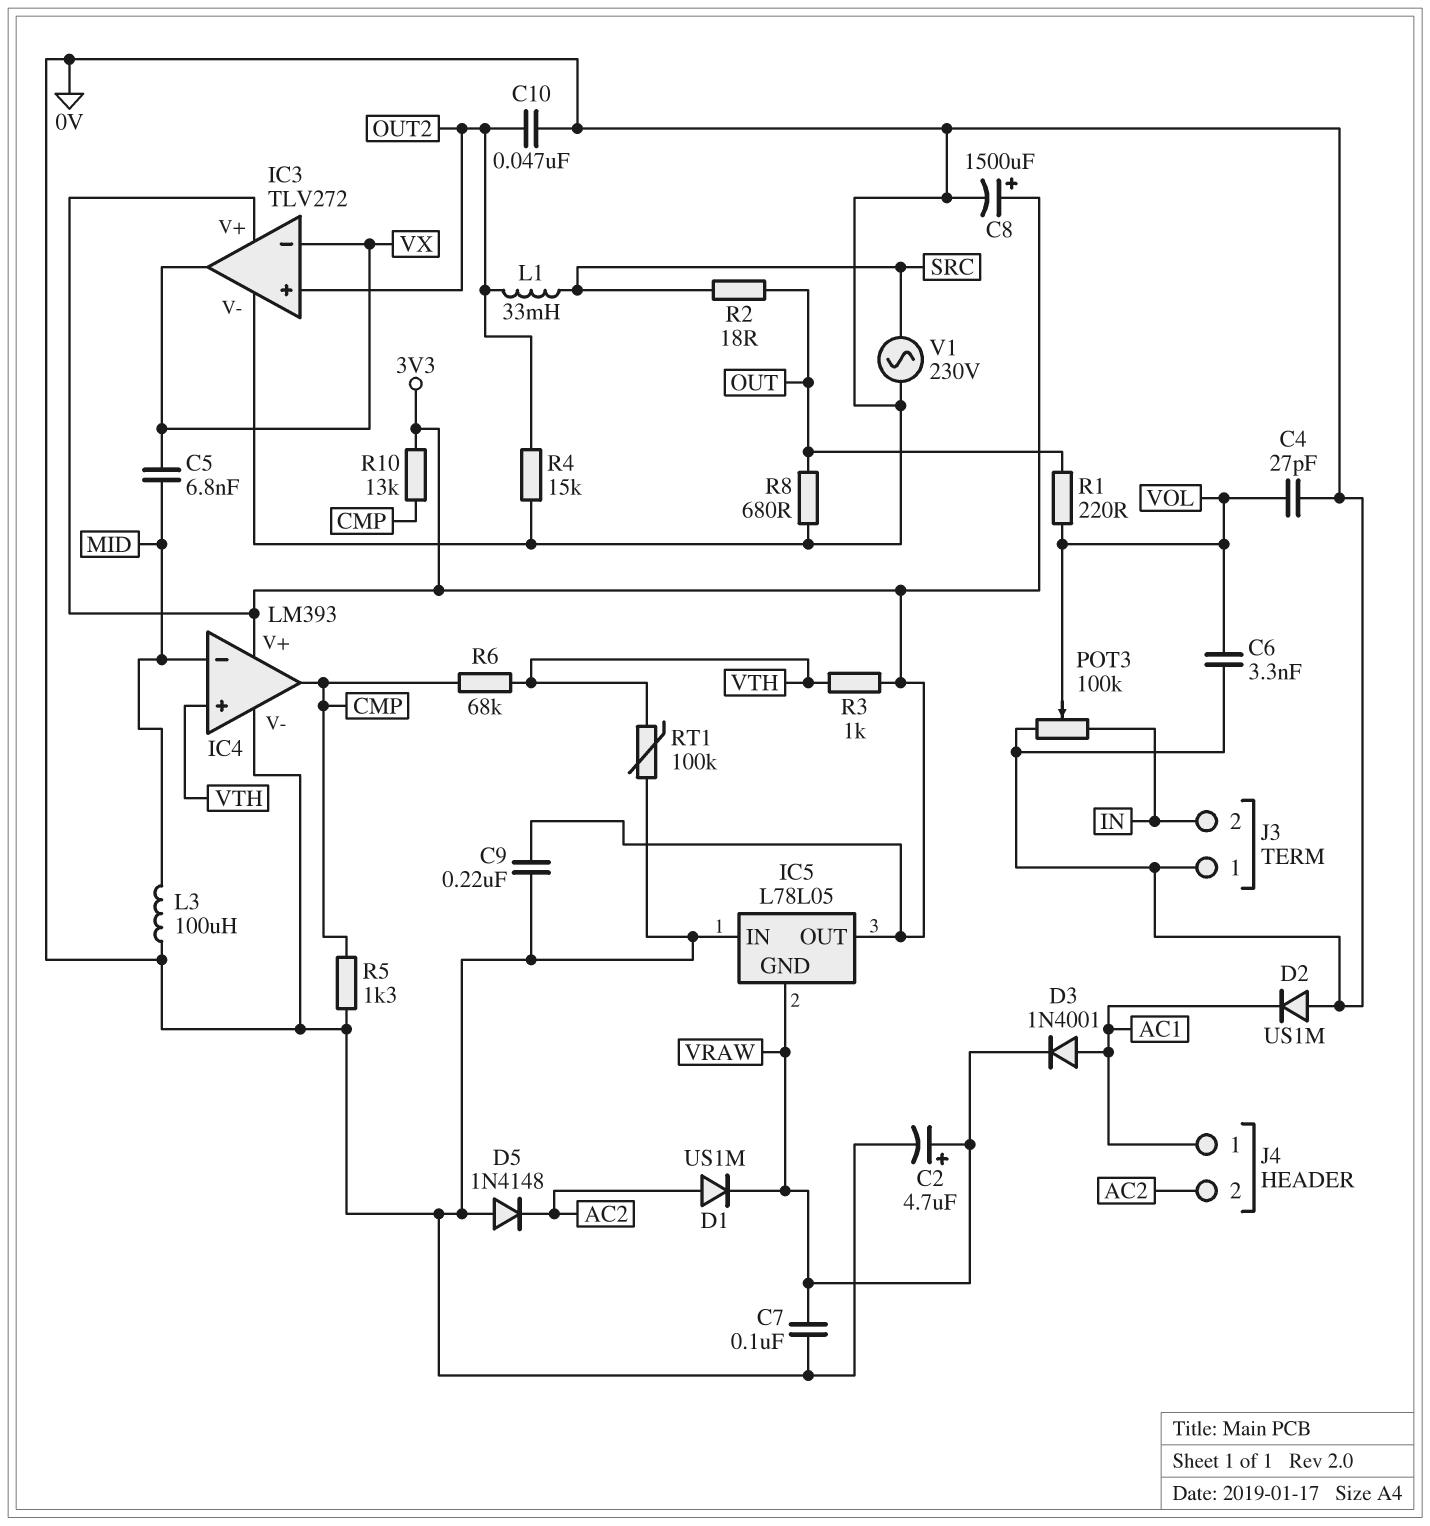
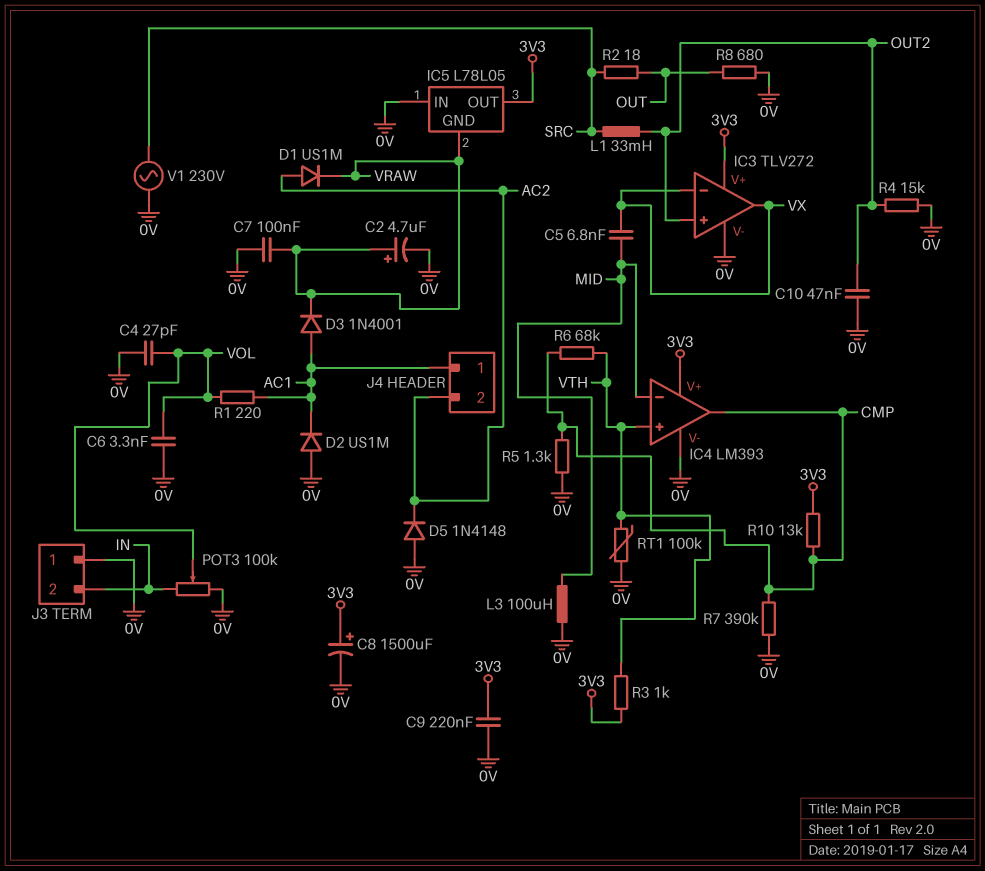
R1: 220 (OUT, VOL) -> 220 (AC1, VOL)
R7: none -> 390k (0V, CMP)

